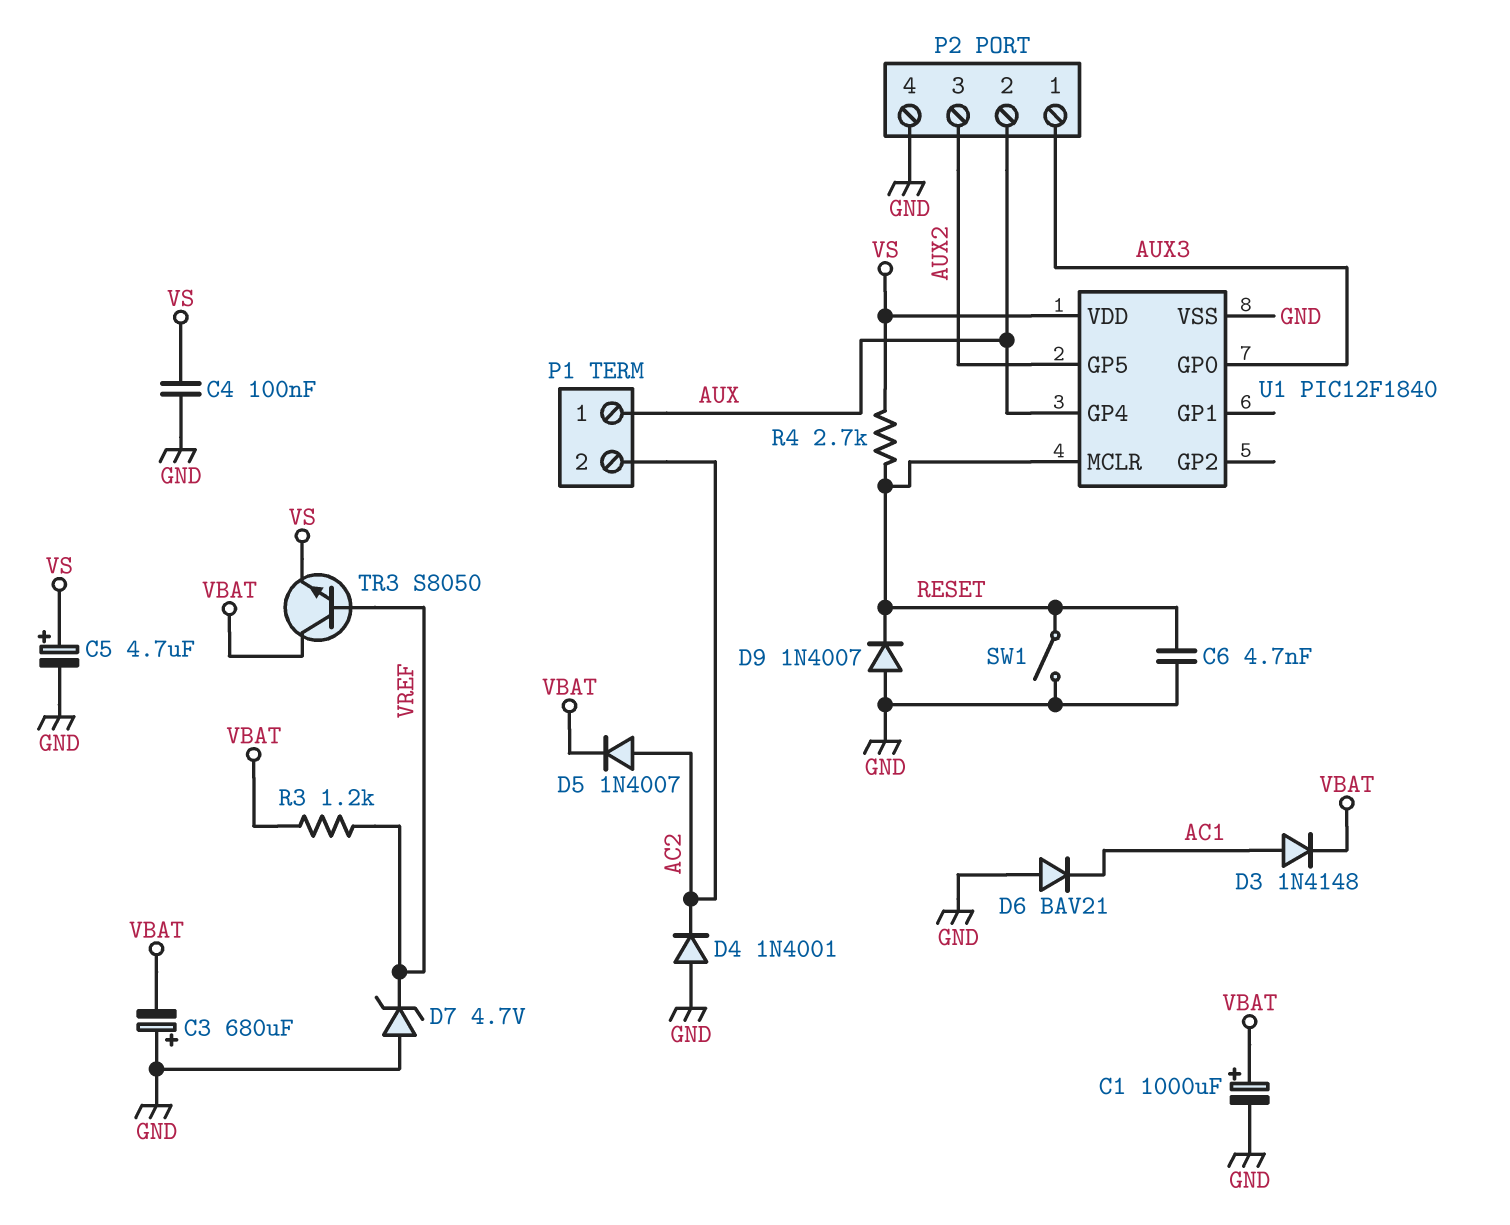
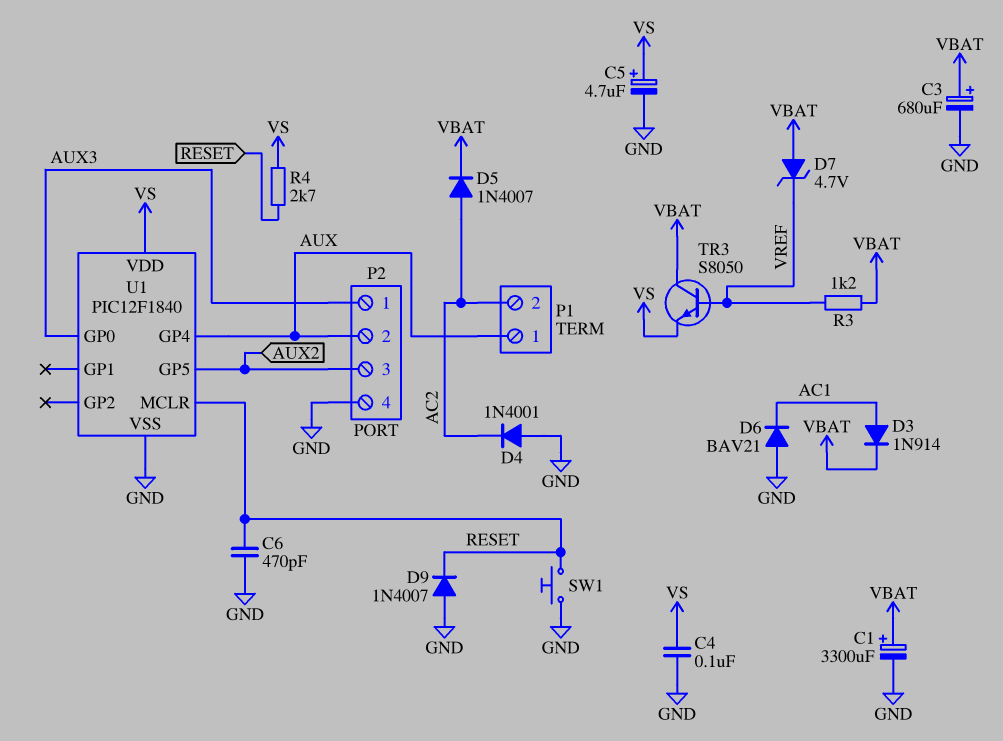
C1: 1000uF (plus VBAT, minus GND) -> 3300uF (plus VBAT, minus GND)
C3: 680uF (plus GND, minus VBAT) -> 680uF (plus VBAT, minus GND)
C6: 4.7nF (GND, RESET) -> 470pF (GND, RESET)
D3: diode 1N4148 (A AC1, K VBAT) -> diode 1N914 (A AC1, K VBAT)
D7: zener 4.7V (A GND, K VREF) -> zener 4.7V (A VBAT, K VREF)
SW1: switch (GND, RESET) -> button (GND, RESET)

